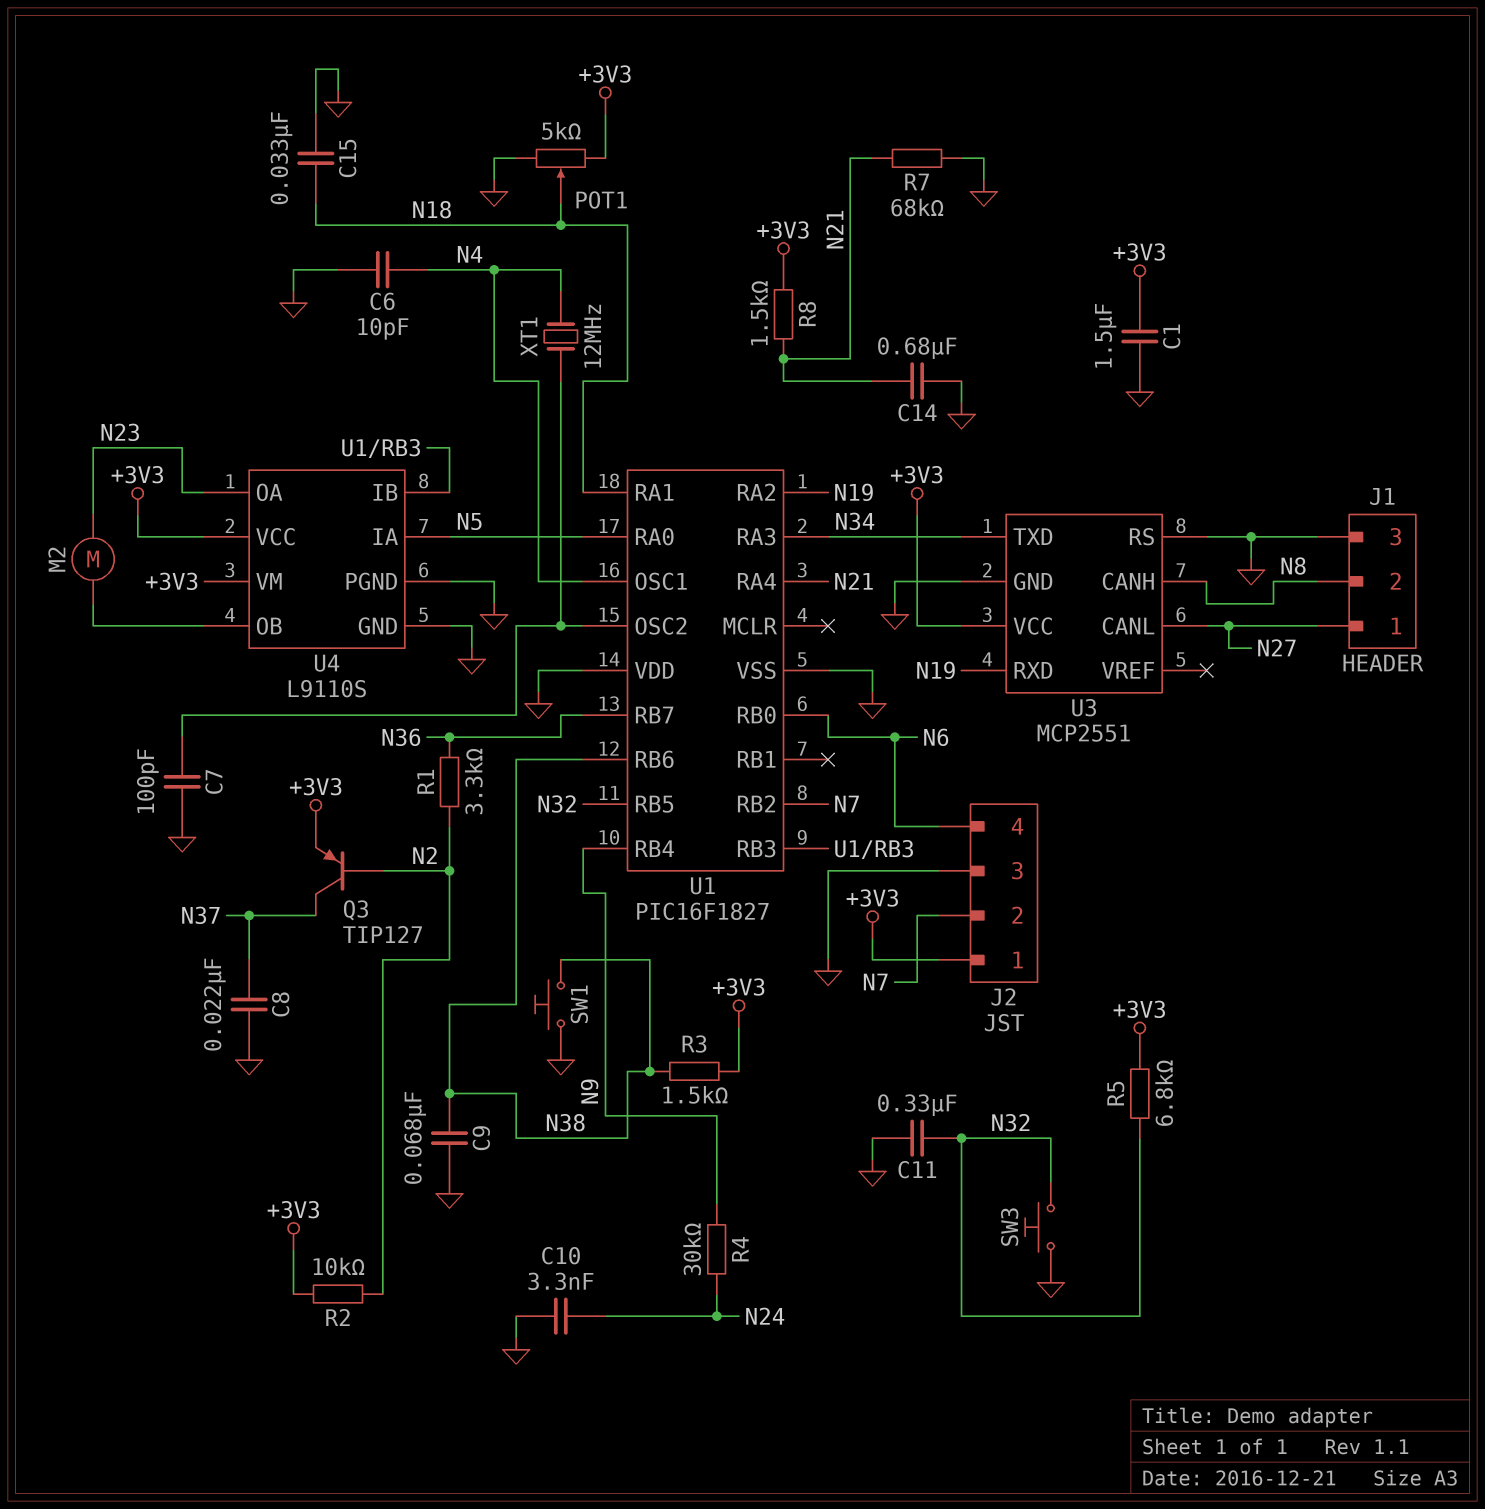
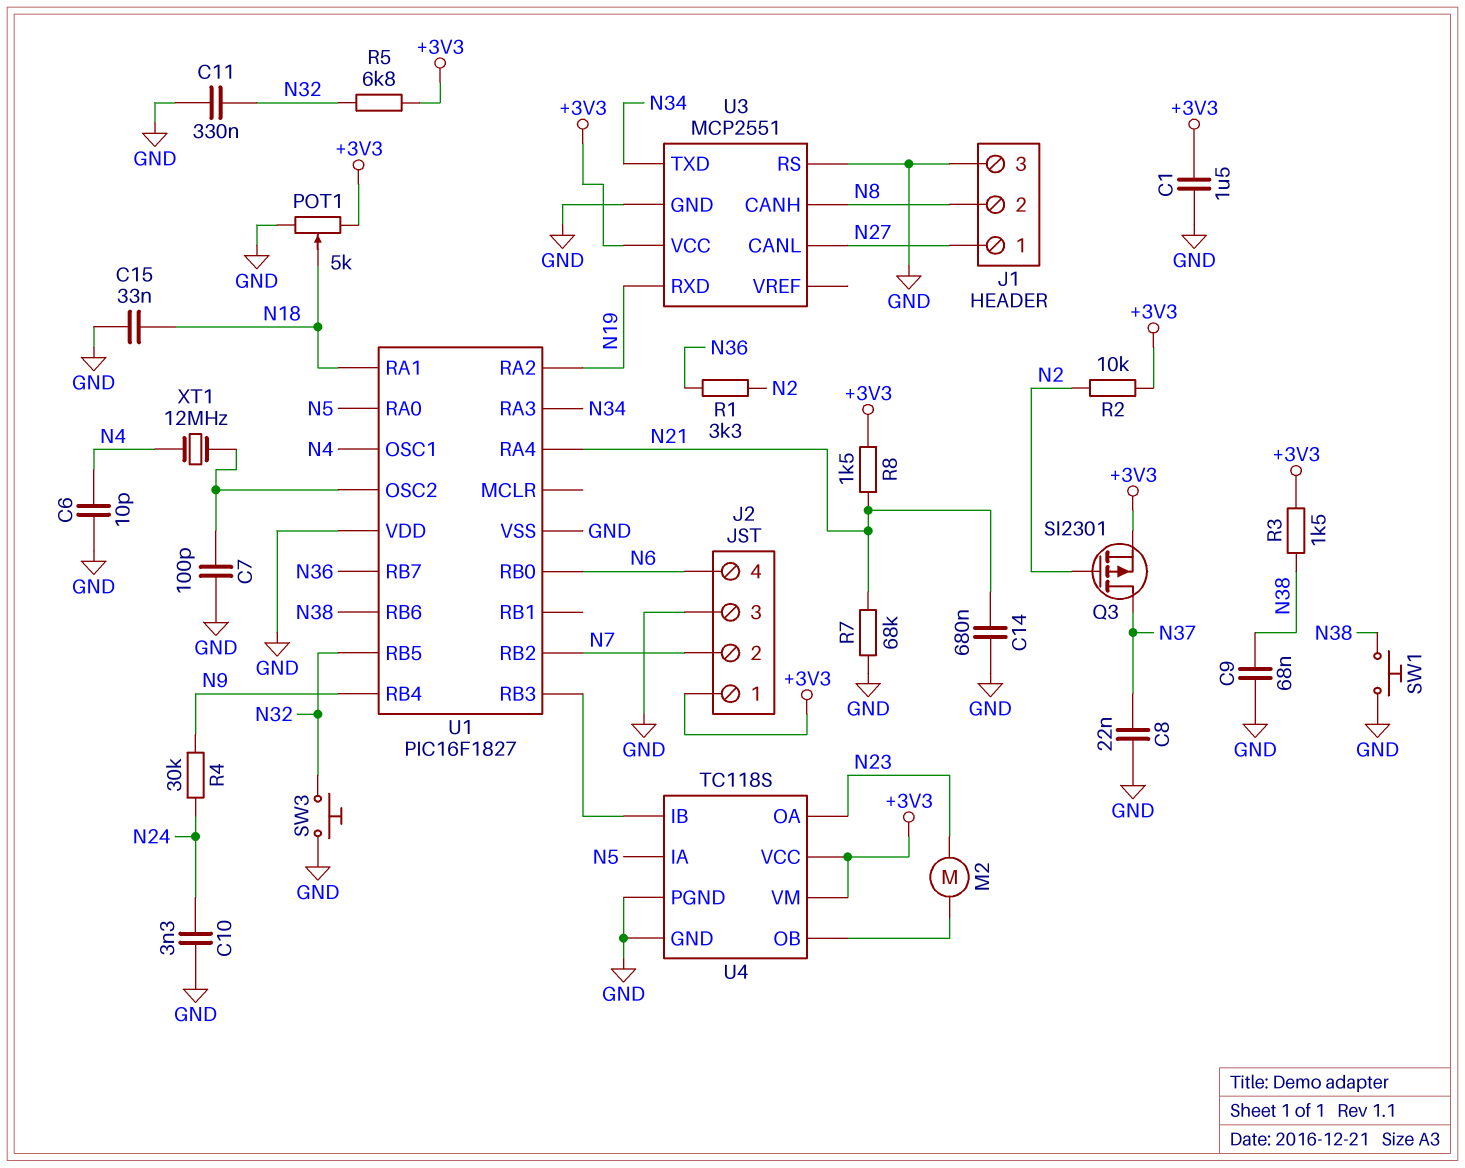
Q3: PNP TIP127 (B N2, C N37, E +3V3) -> PMOS SI2301 (G N2, D N37, S +3V3)
U4: L9110S -> TC118S

